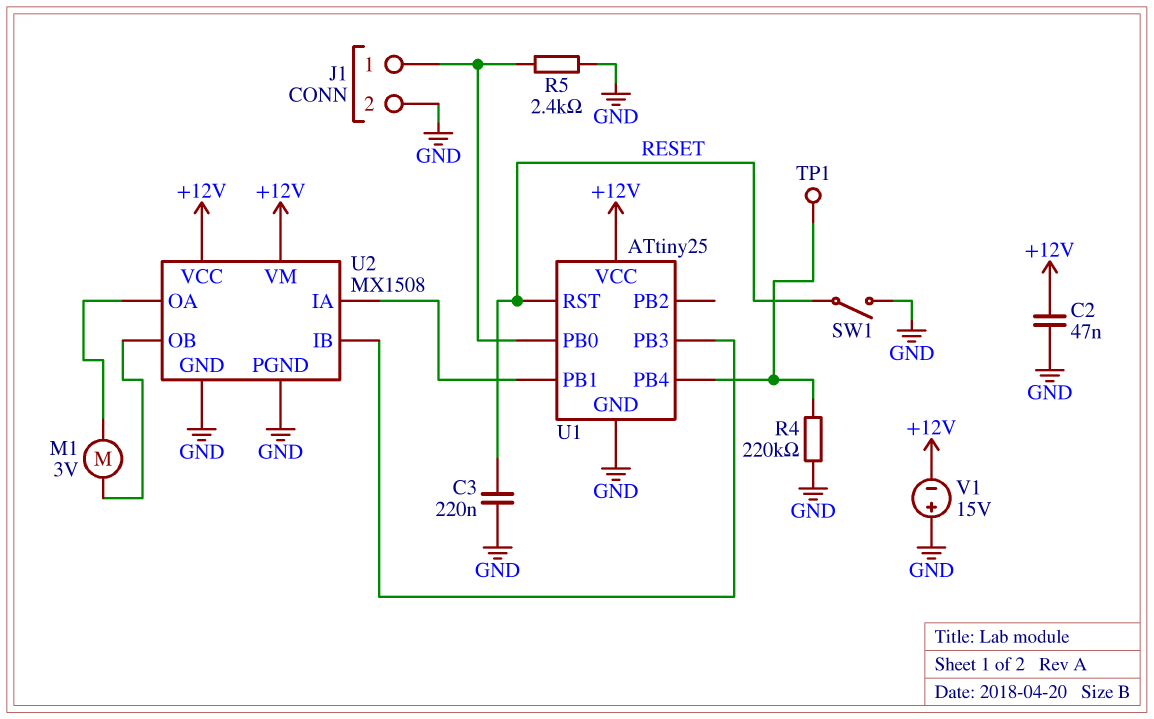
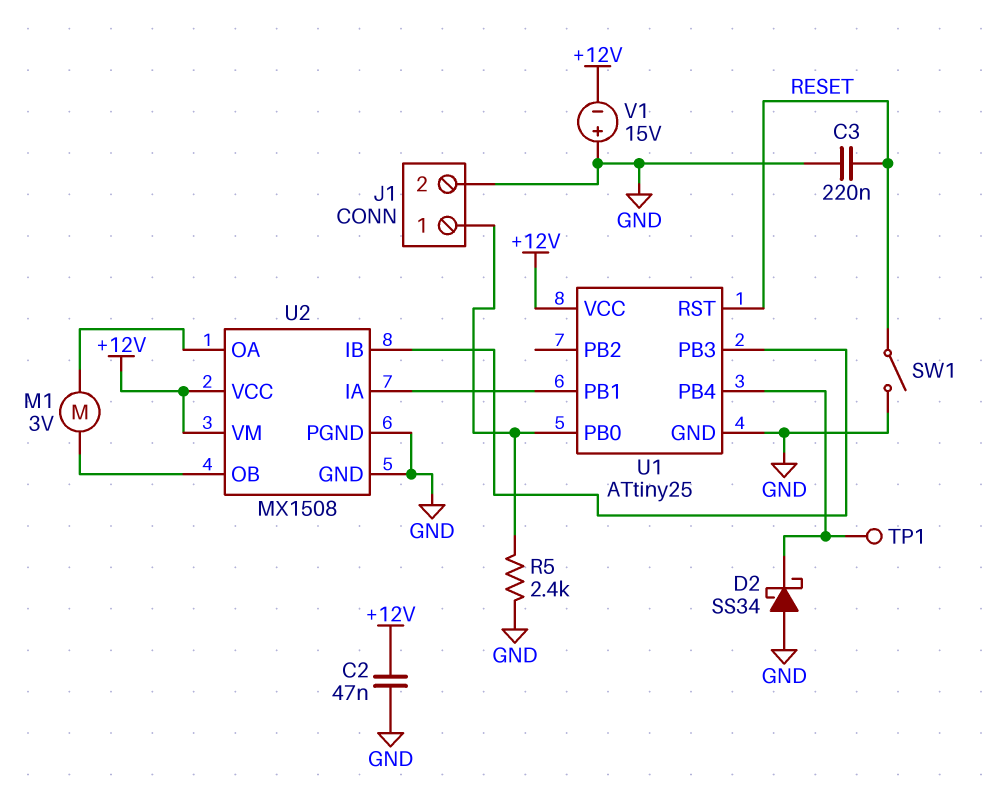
D2: none -> schottky SS34 (A GND, K U1/PB4)
R4: 220k (GND, U1/PB4) -> none

